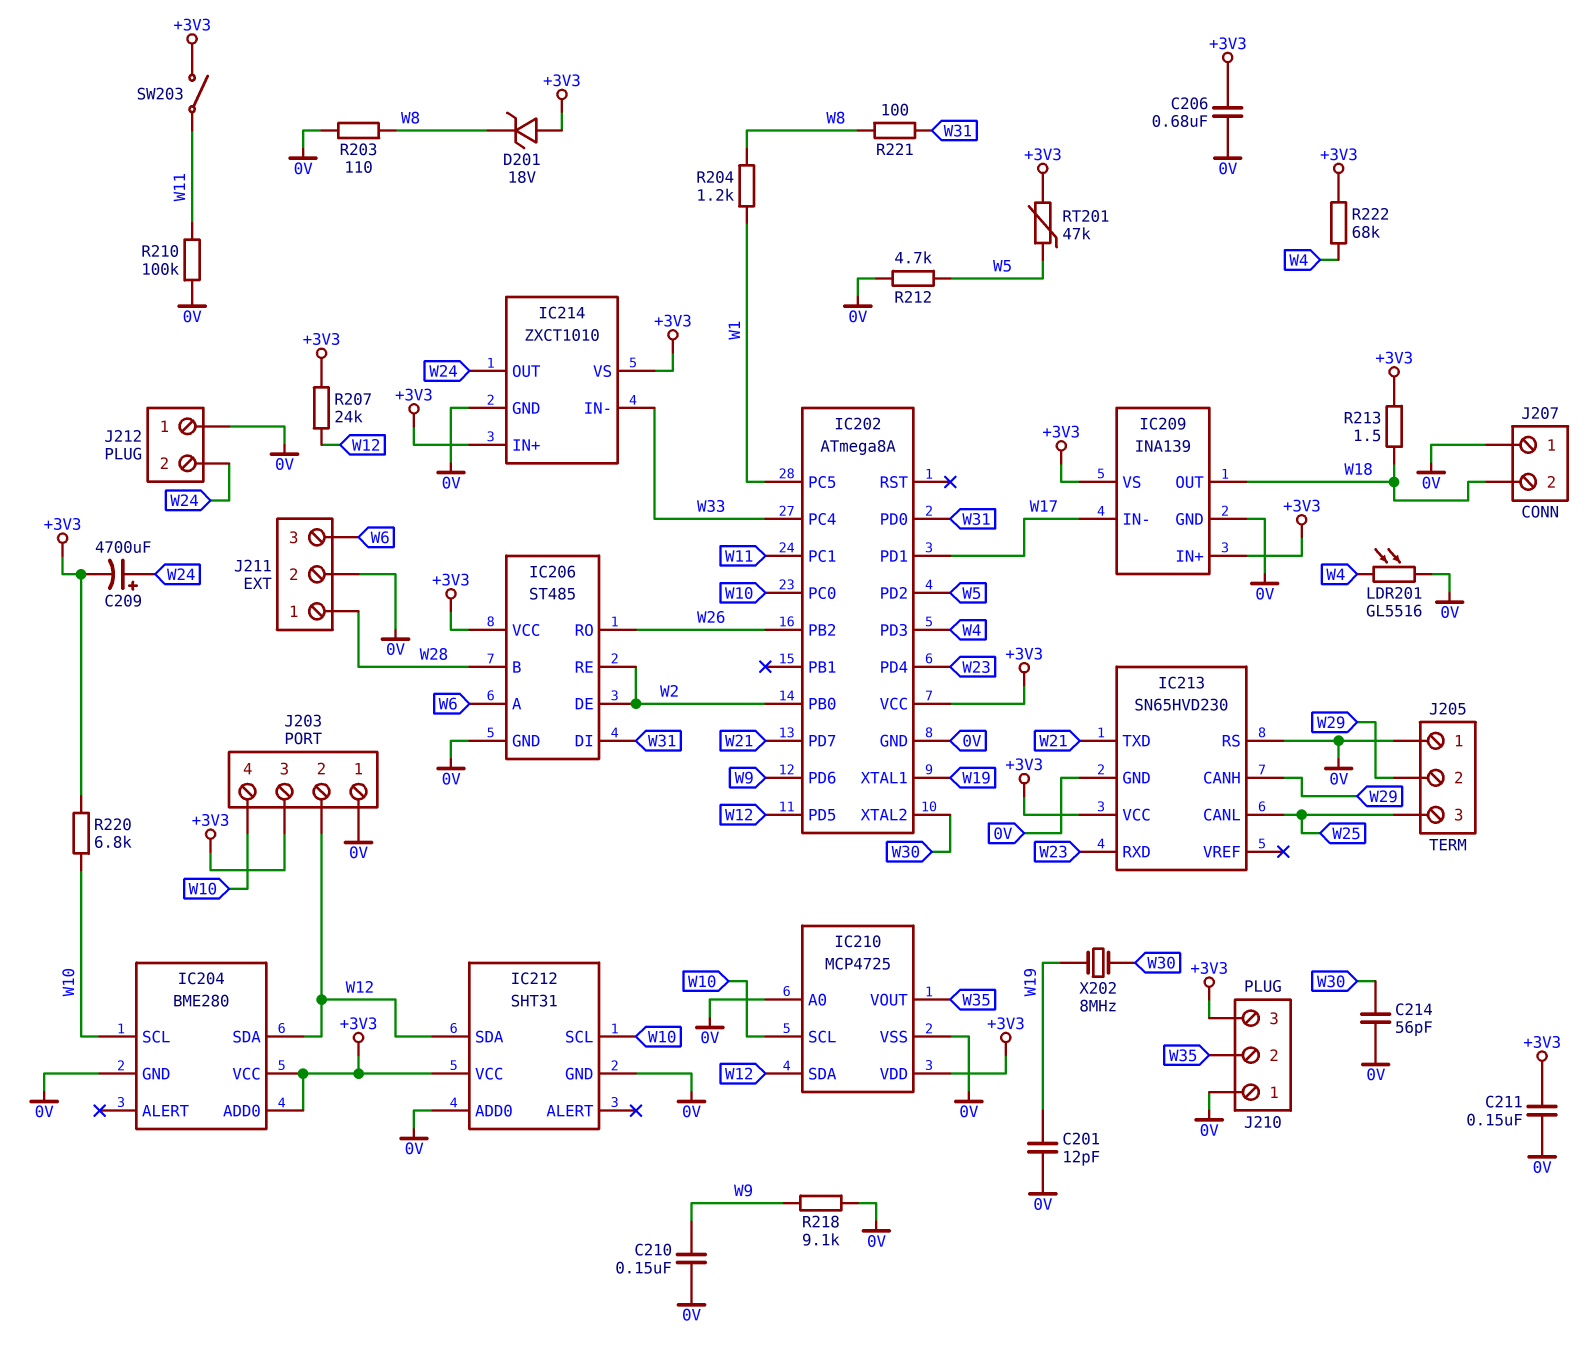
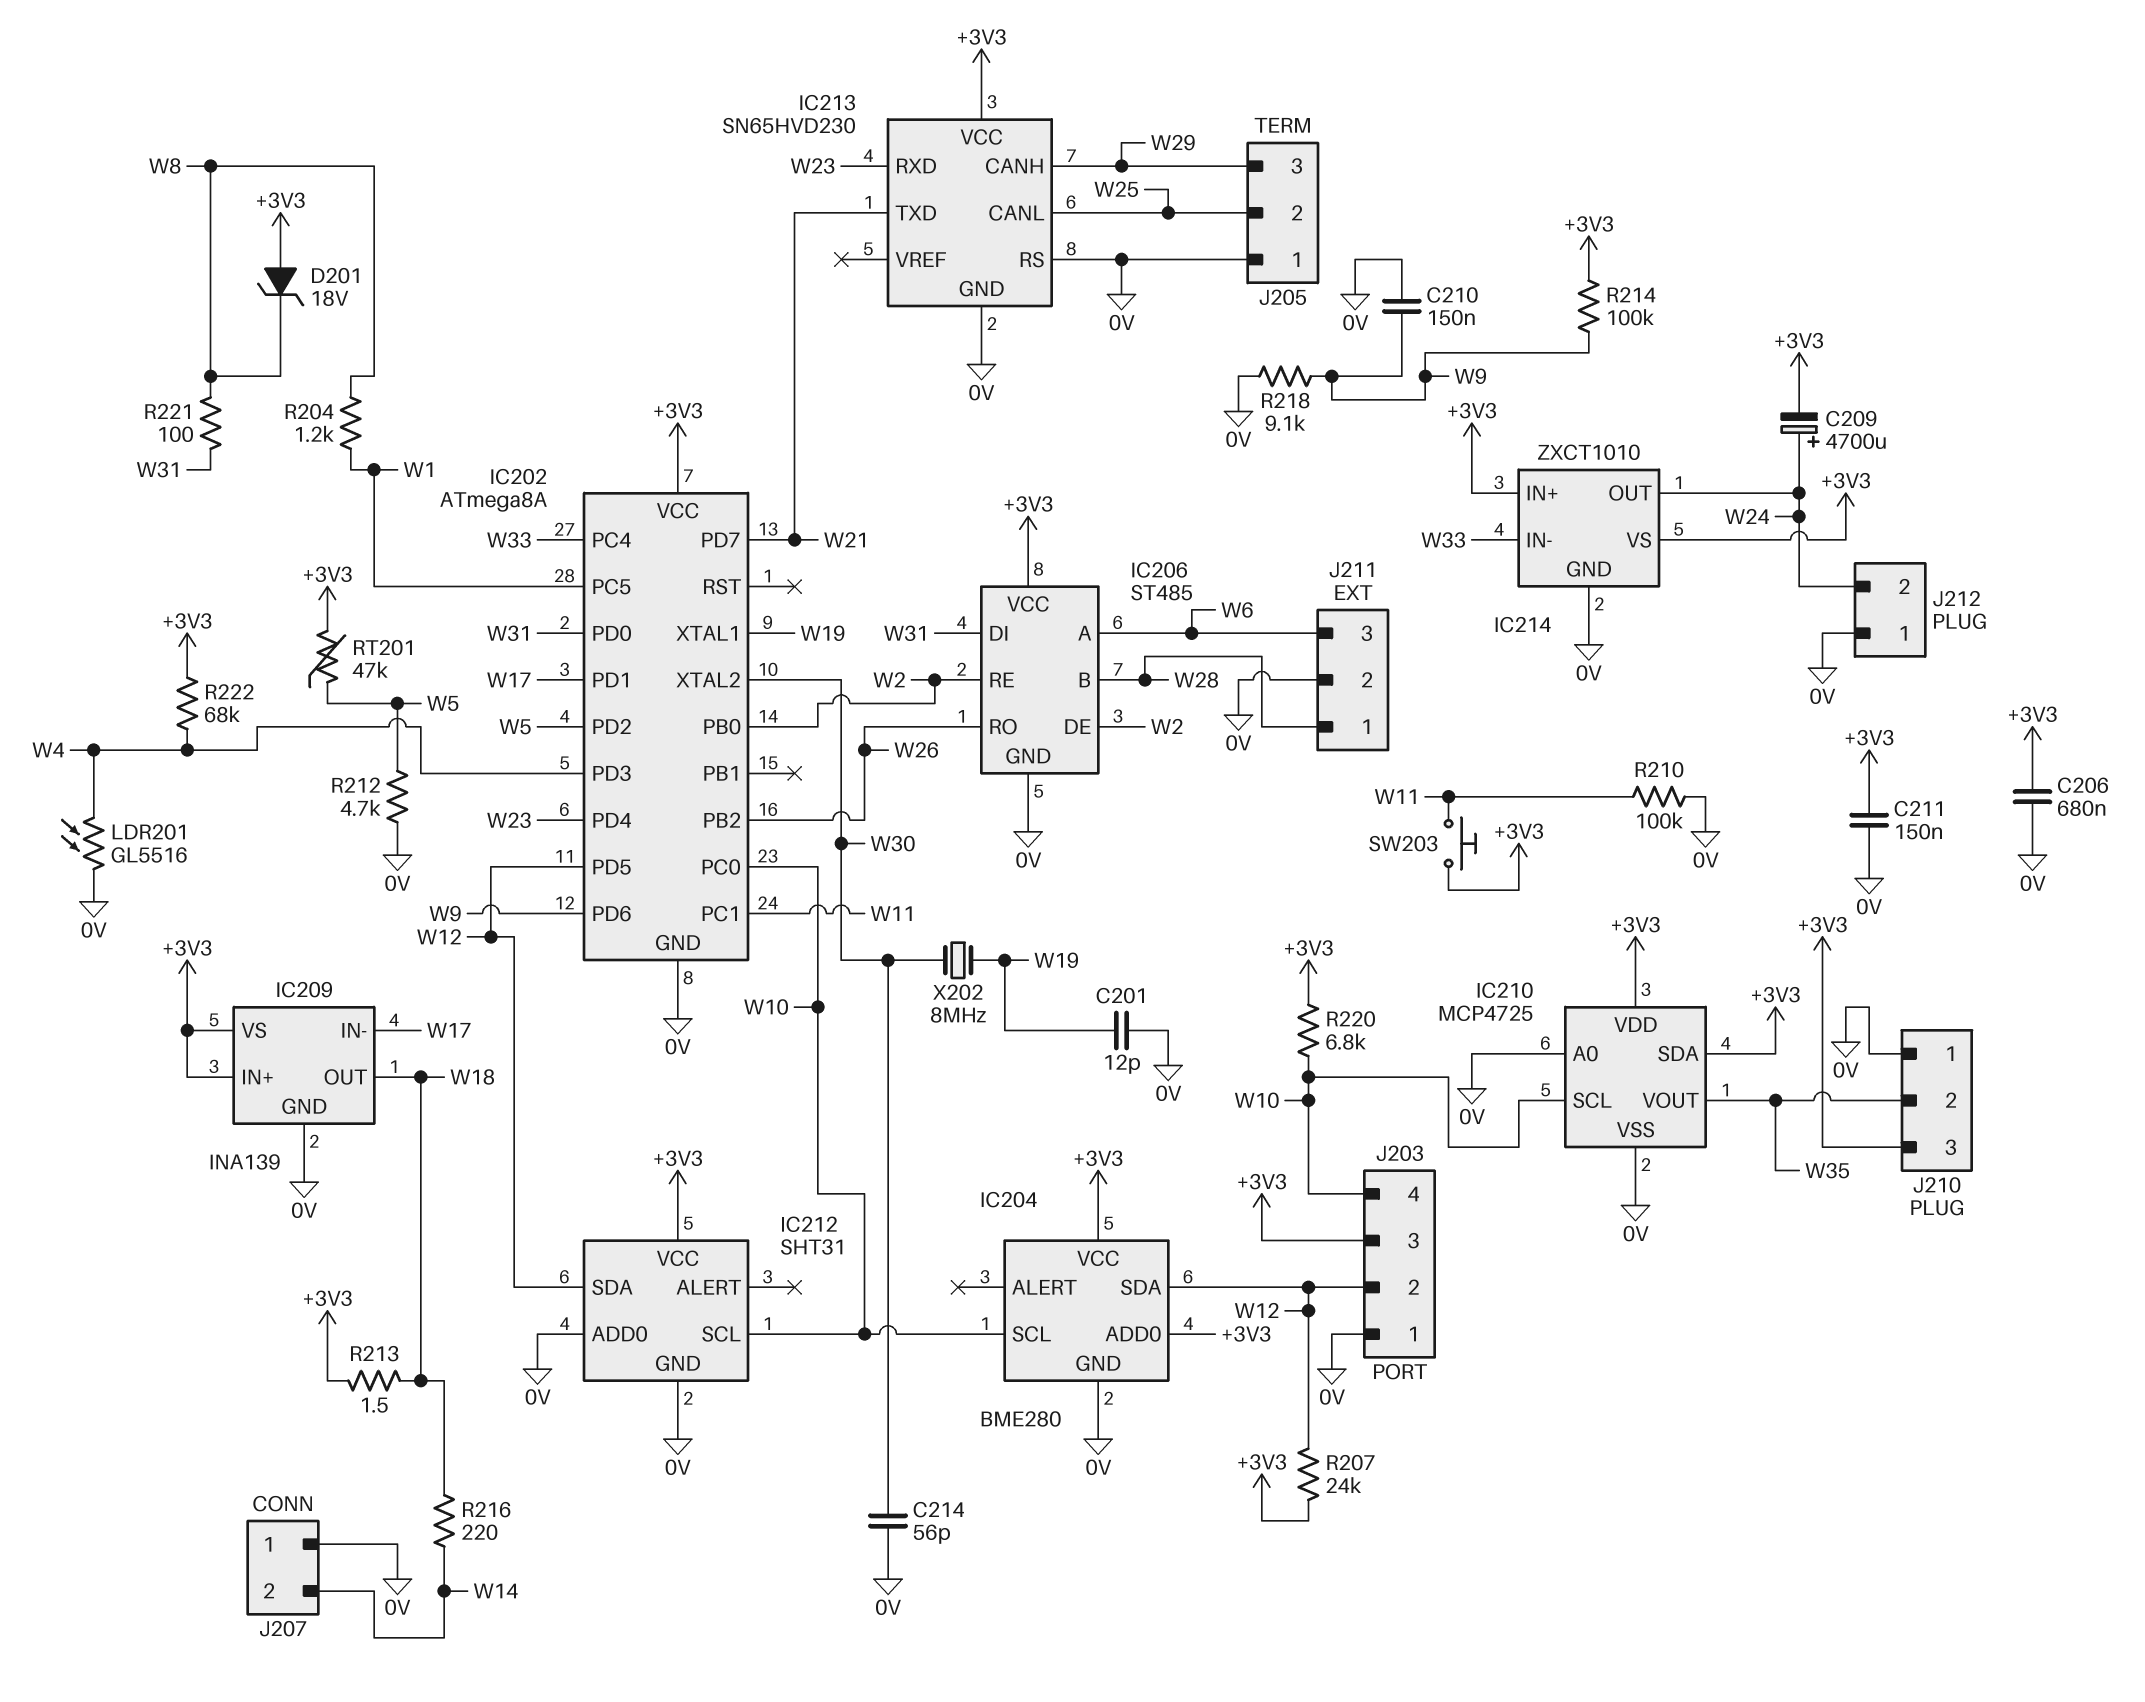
IC210 pin SDA: W12 -> +3V3
J205 pin 2: W29 -> W25
J205 pin 3: W25 -> W29
J207 pin 2: W18 -> W14
R203: 110 (0V, W8) -> none
R214: none -> 100k (+3V3, W9)
R216: none -> 220 (W14, W18)
SW203: switch (+3V3, W11) -> button (+3V3, W11)

